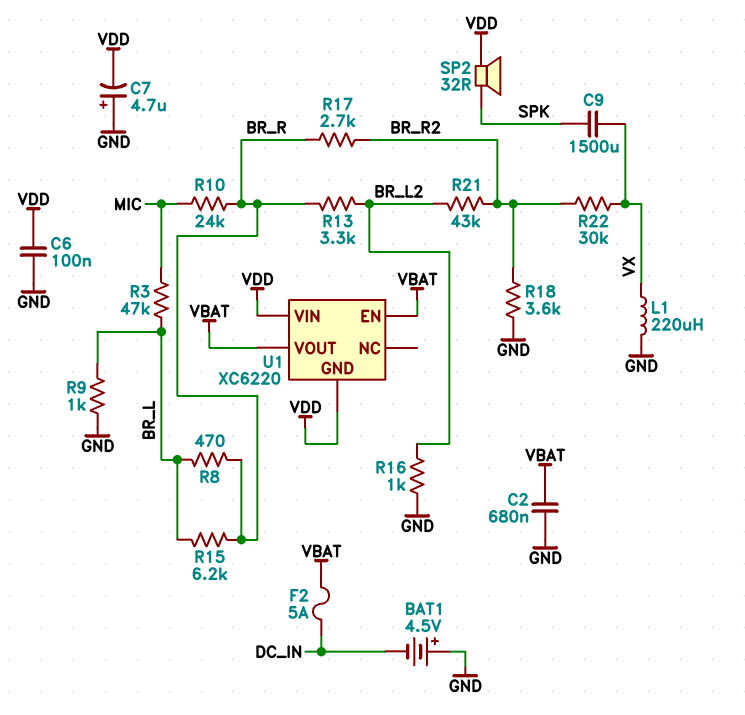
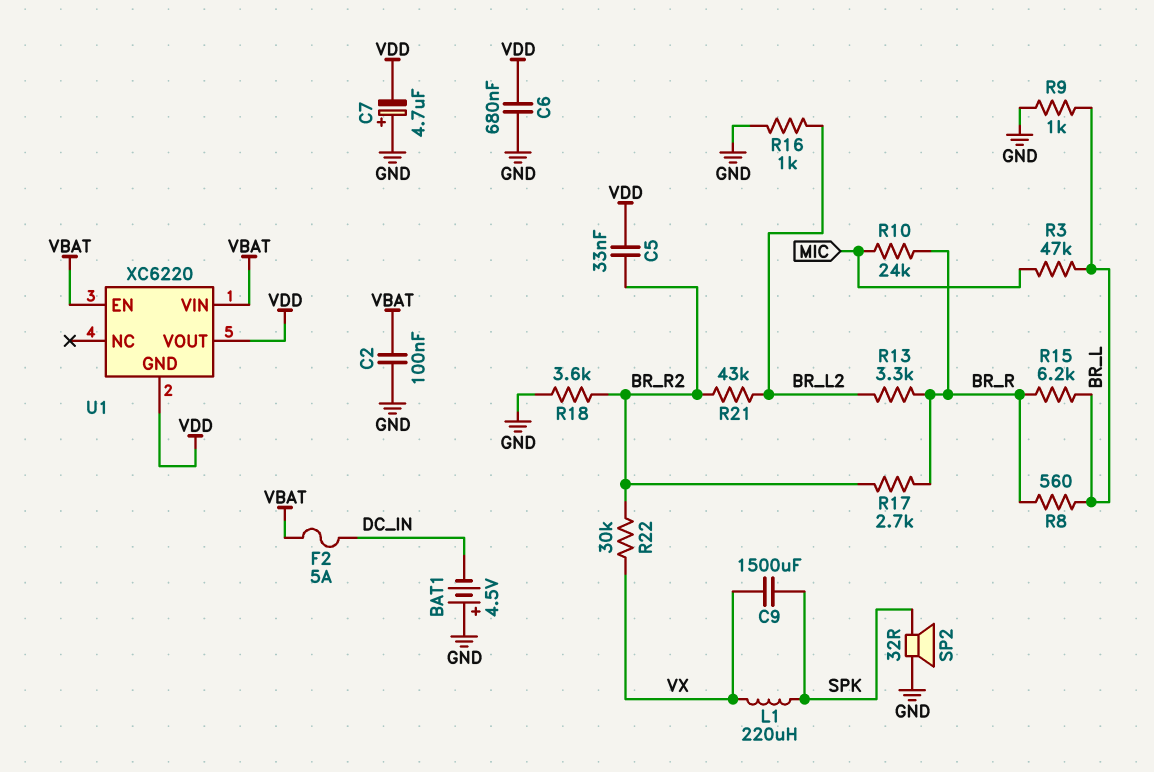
C2: 680nF (GND, VBAT) -> 100nF (GND, VBAT)
C5: none -> 33nF (BR_R2, VDD)
C6: 100nF (GND, VDD) -> 680nF (GND, VDD)
L1: 220uH (GND, VX) -> 220uH (SPK, VX)
R8: 470 (BR_L, BR_R) -> 560 (BR_L, BR_R)
SP2: speaker 32R (SPK, VDD) -> speaker 32R (GND, SPK)
U1 pin VIN: VDD -> VBAT
U1 pin VOUT: VBAT -> VDD

